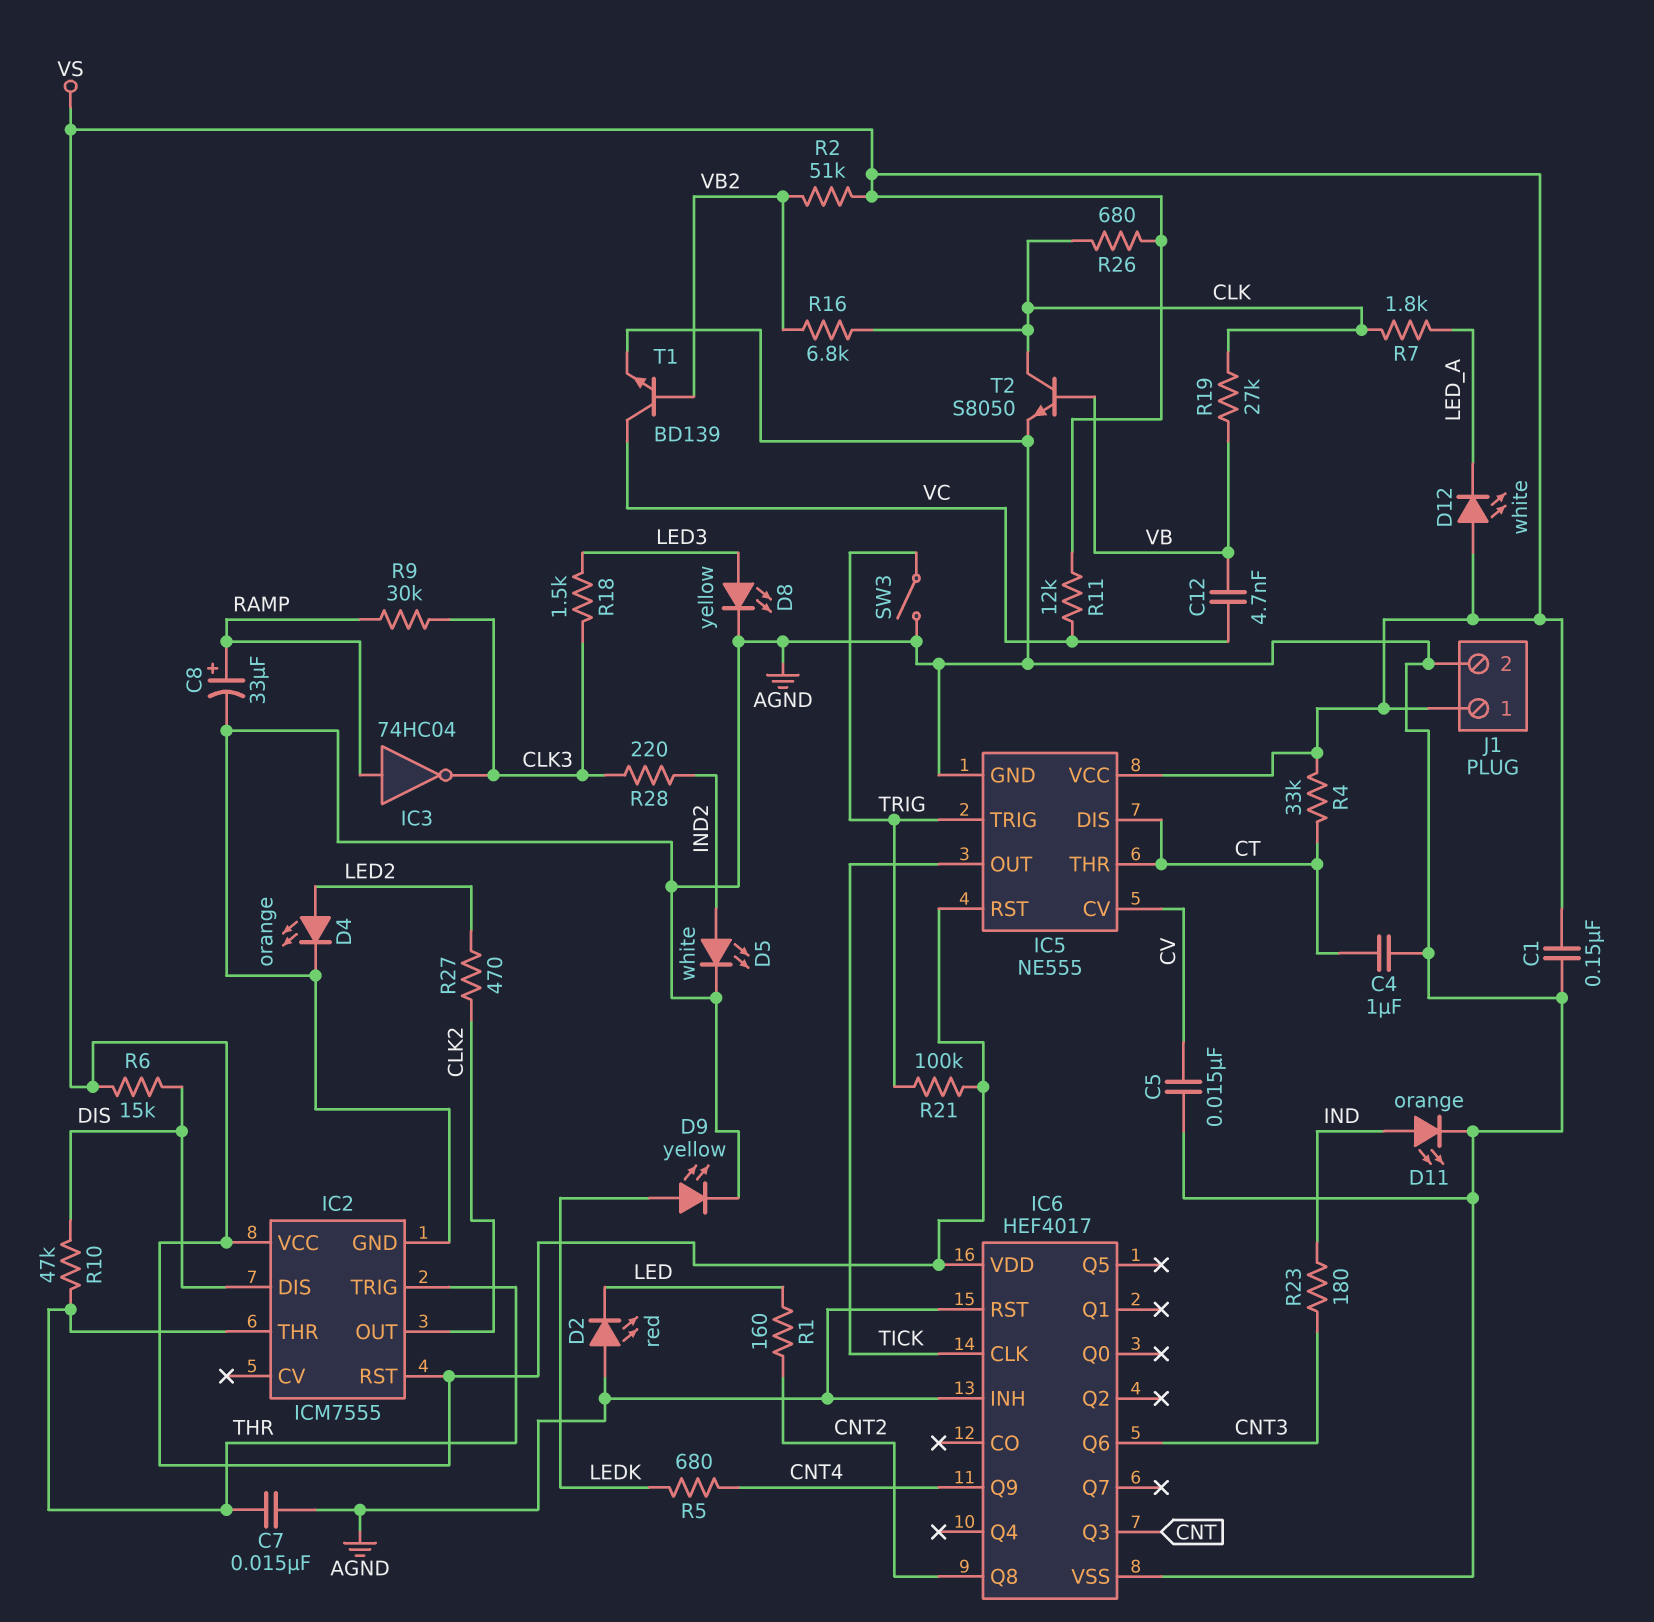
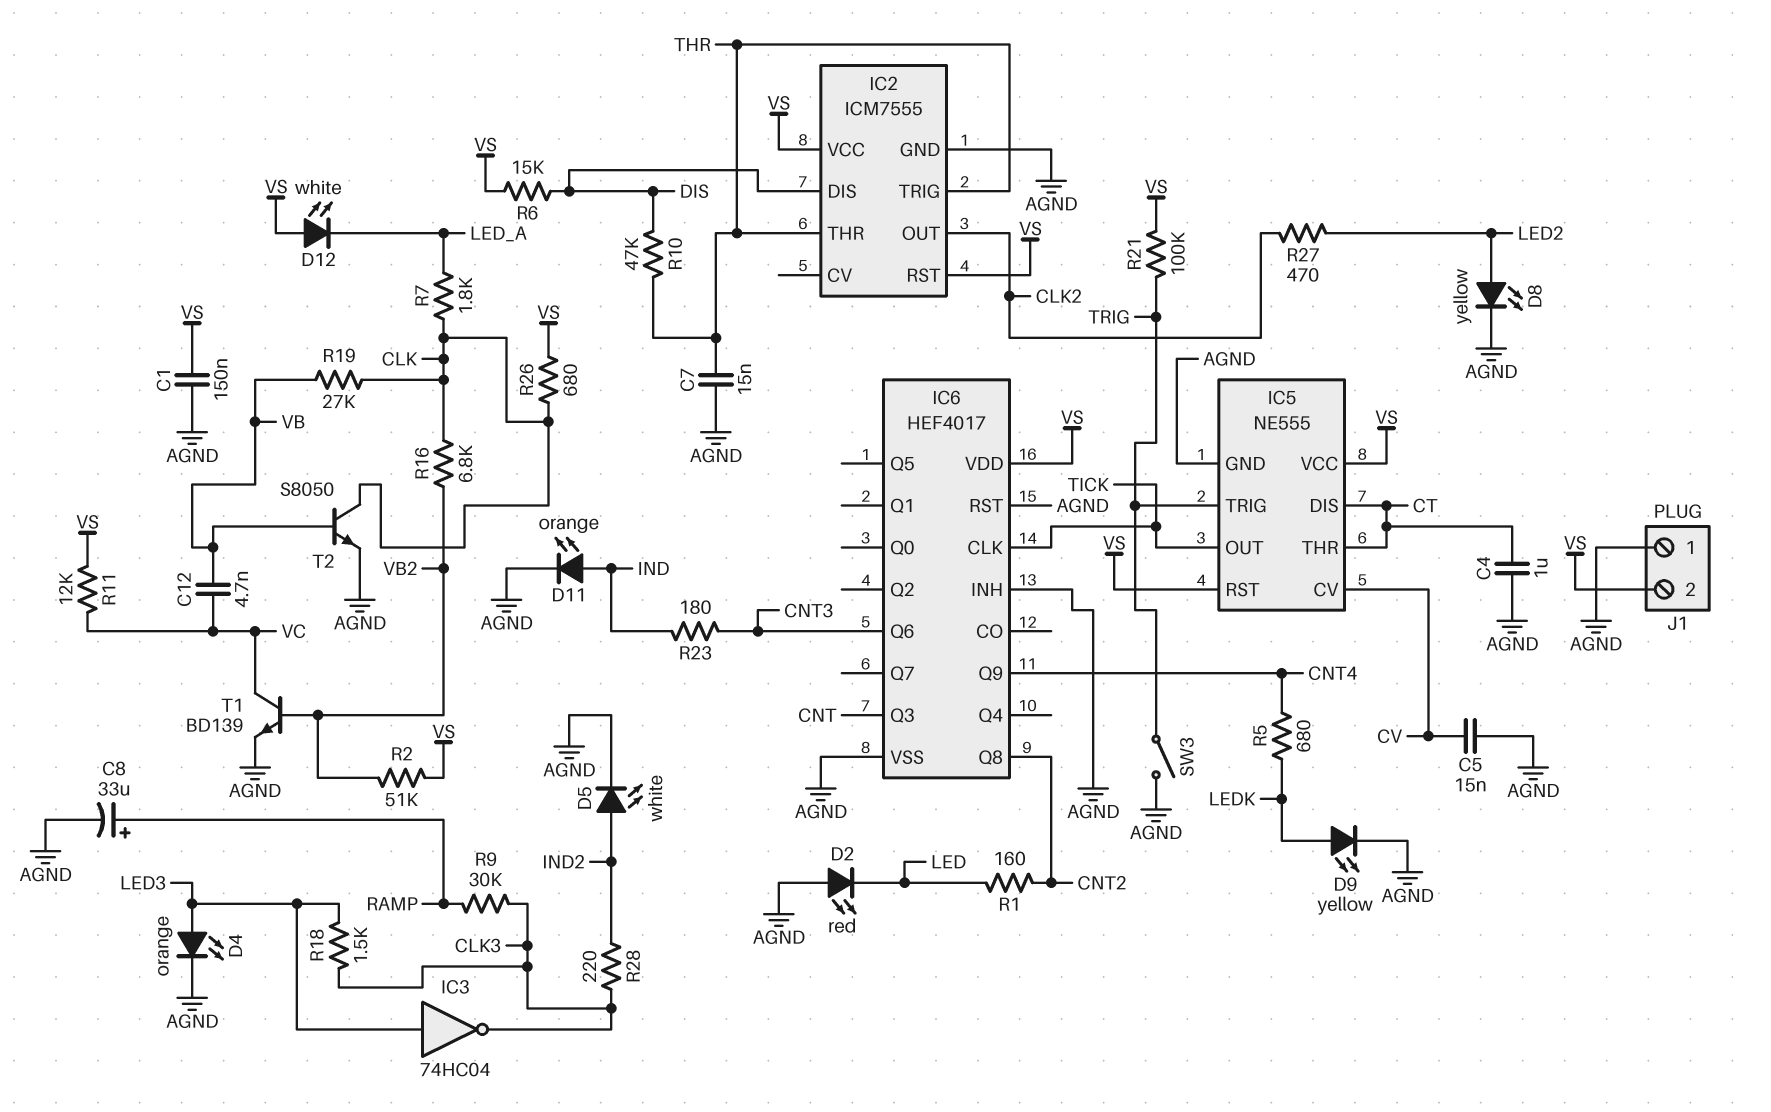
D4: LED orange (A LED2, K AGND) -> LED orange (A LED3, K AGND)
D8: LED yellow (A LED3, K AGND) -> LED yellow (A LED2, K AGND)
IC3: NOT 74HC04 (in RAMP, out CLK3) -> NOT 74HC04 (in LED3, out CLK3)
J1 pin 1: VS -> AGND
J1 pin 2: AGND -> VS
R4: 33k (CT, VS) -> none

